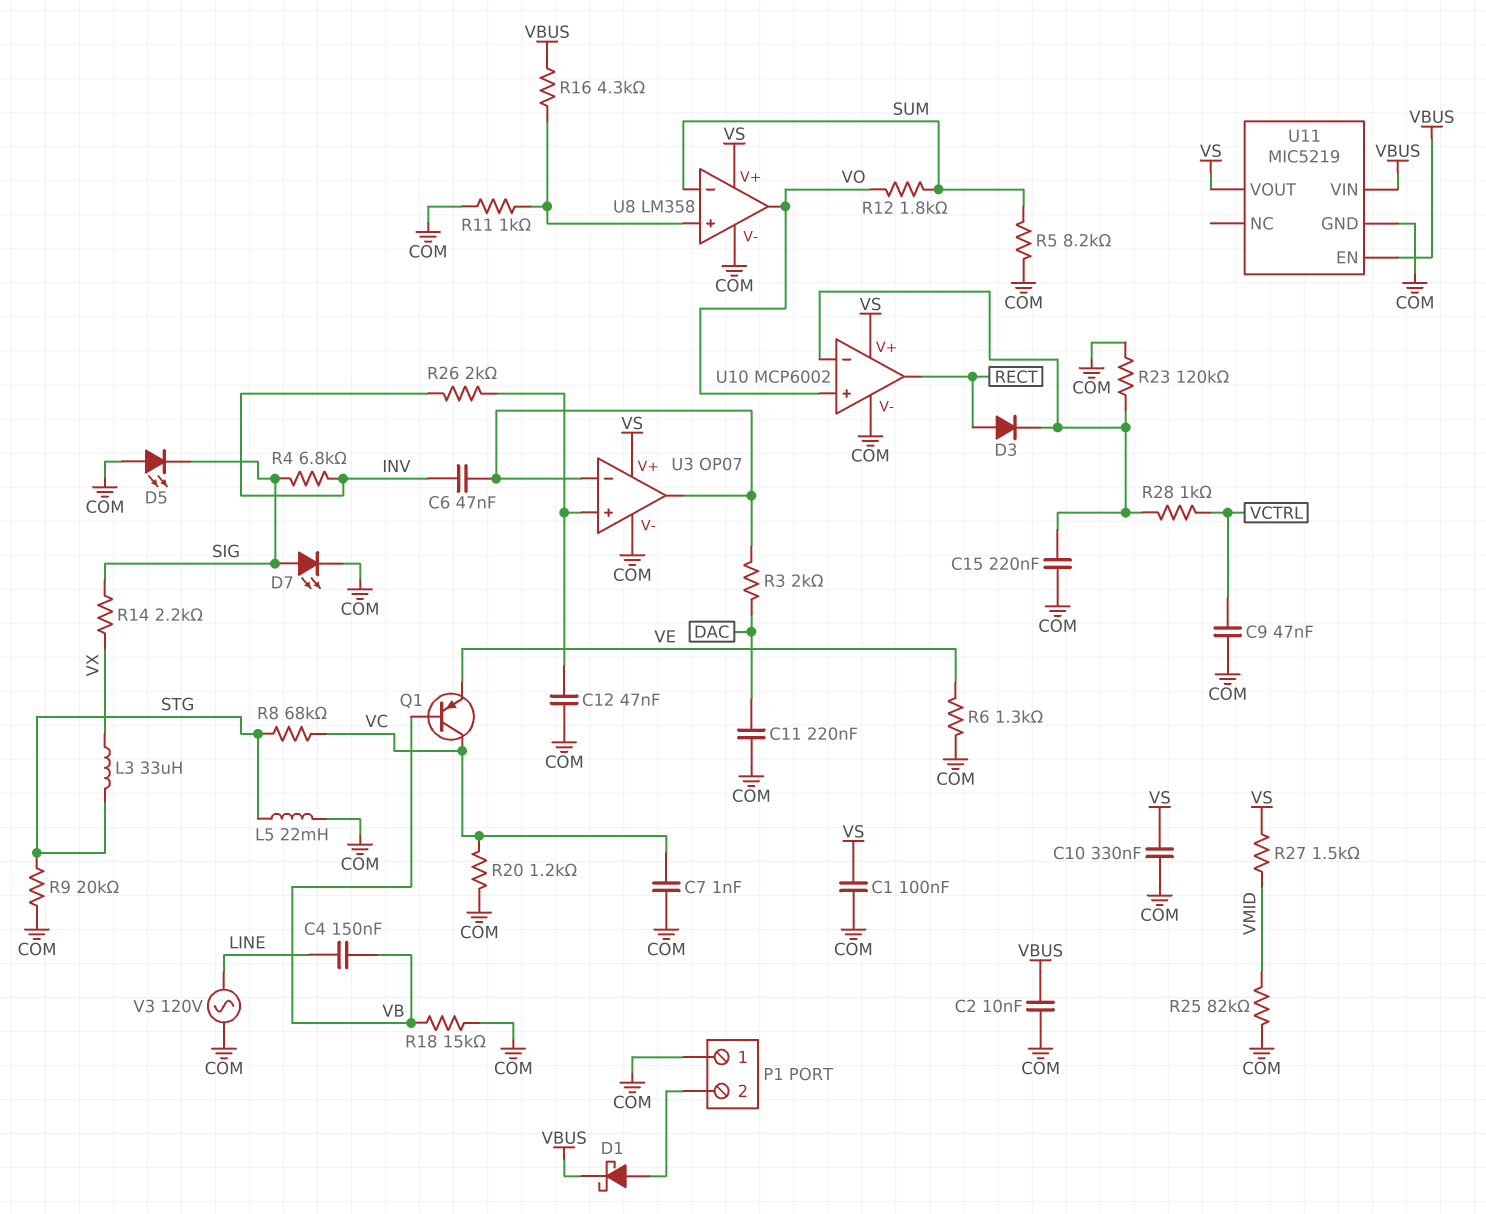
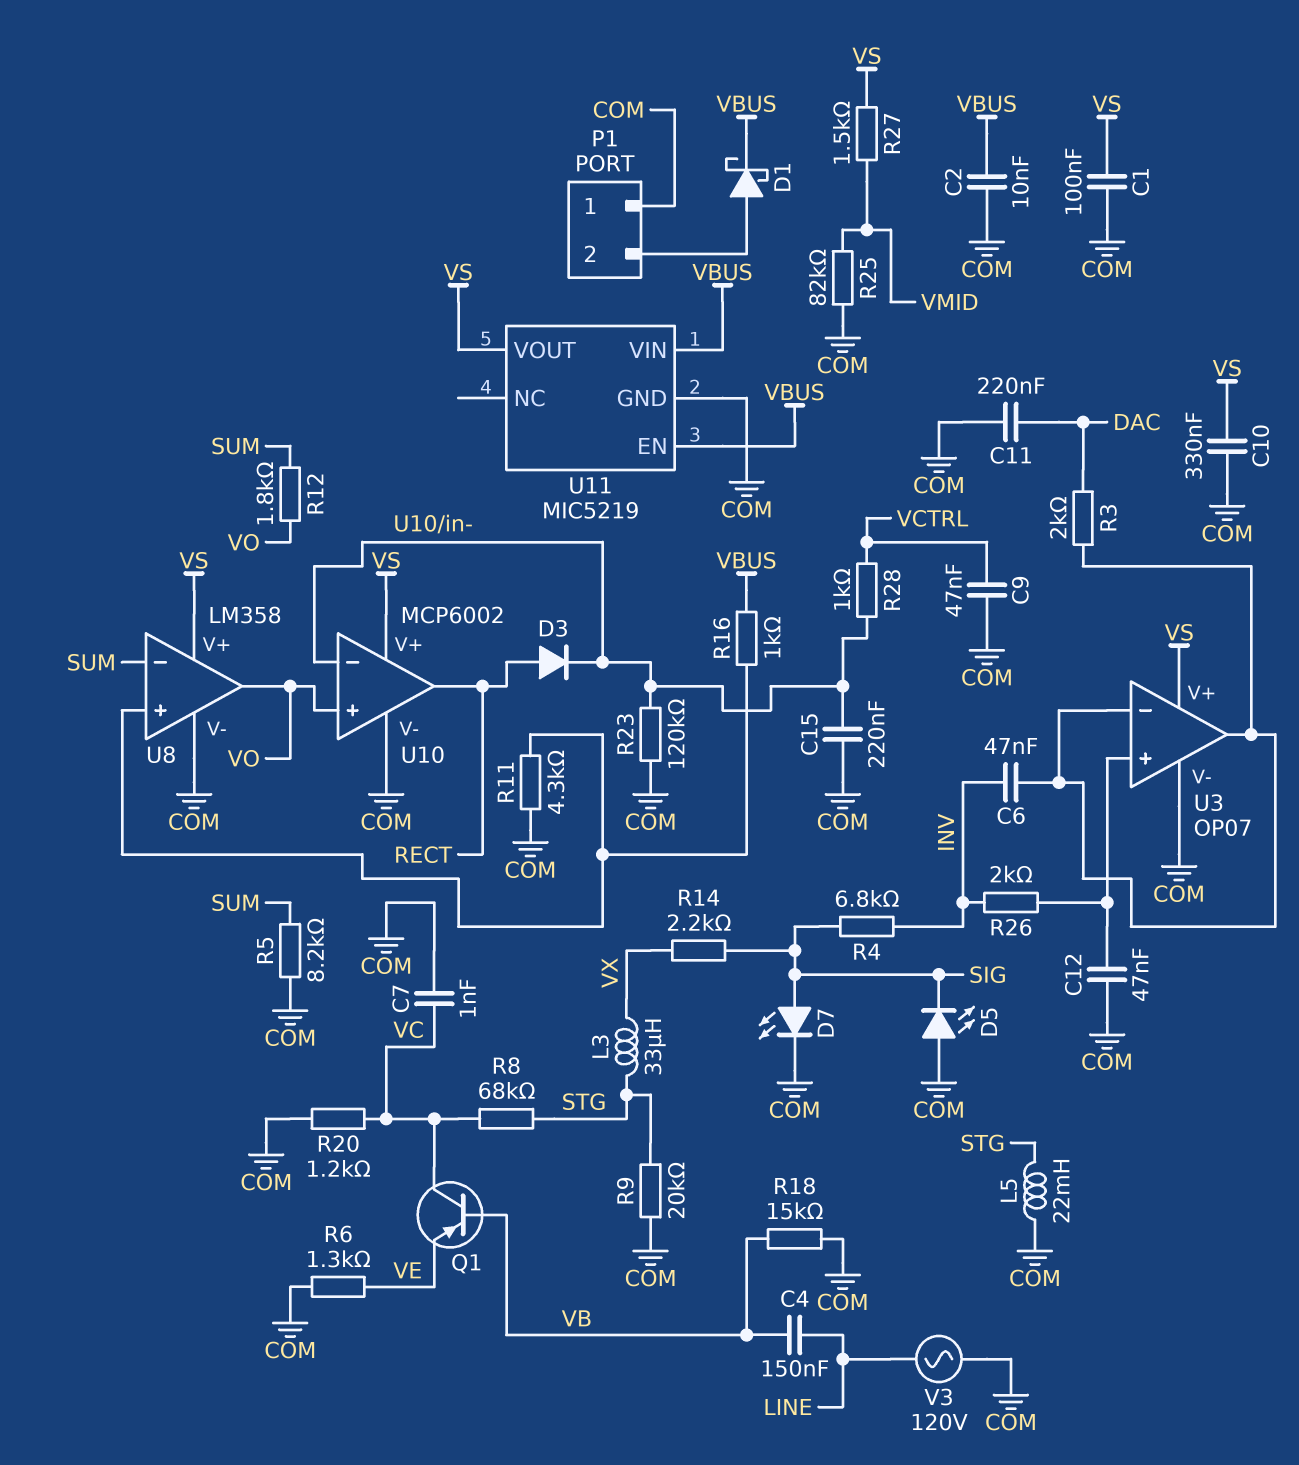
R11: 1k (COM, U8/in+) -> 4.3k (COM, U8/in+)
R16: 4.3k (U8/in+, VBUS) -> 1k (U8/in+, VBUS)

